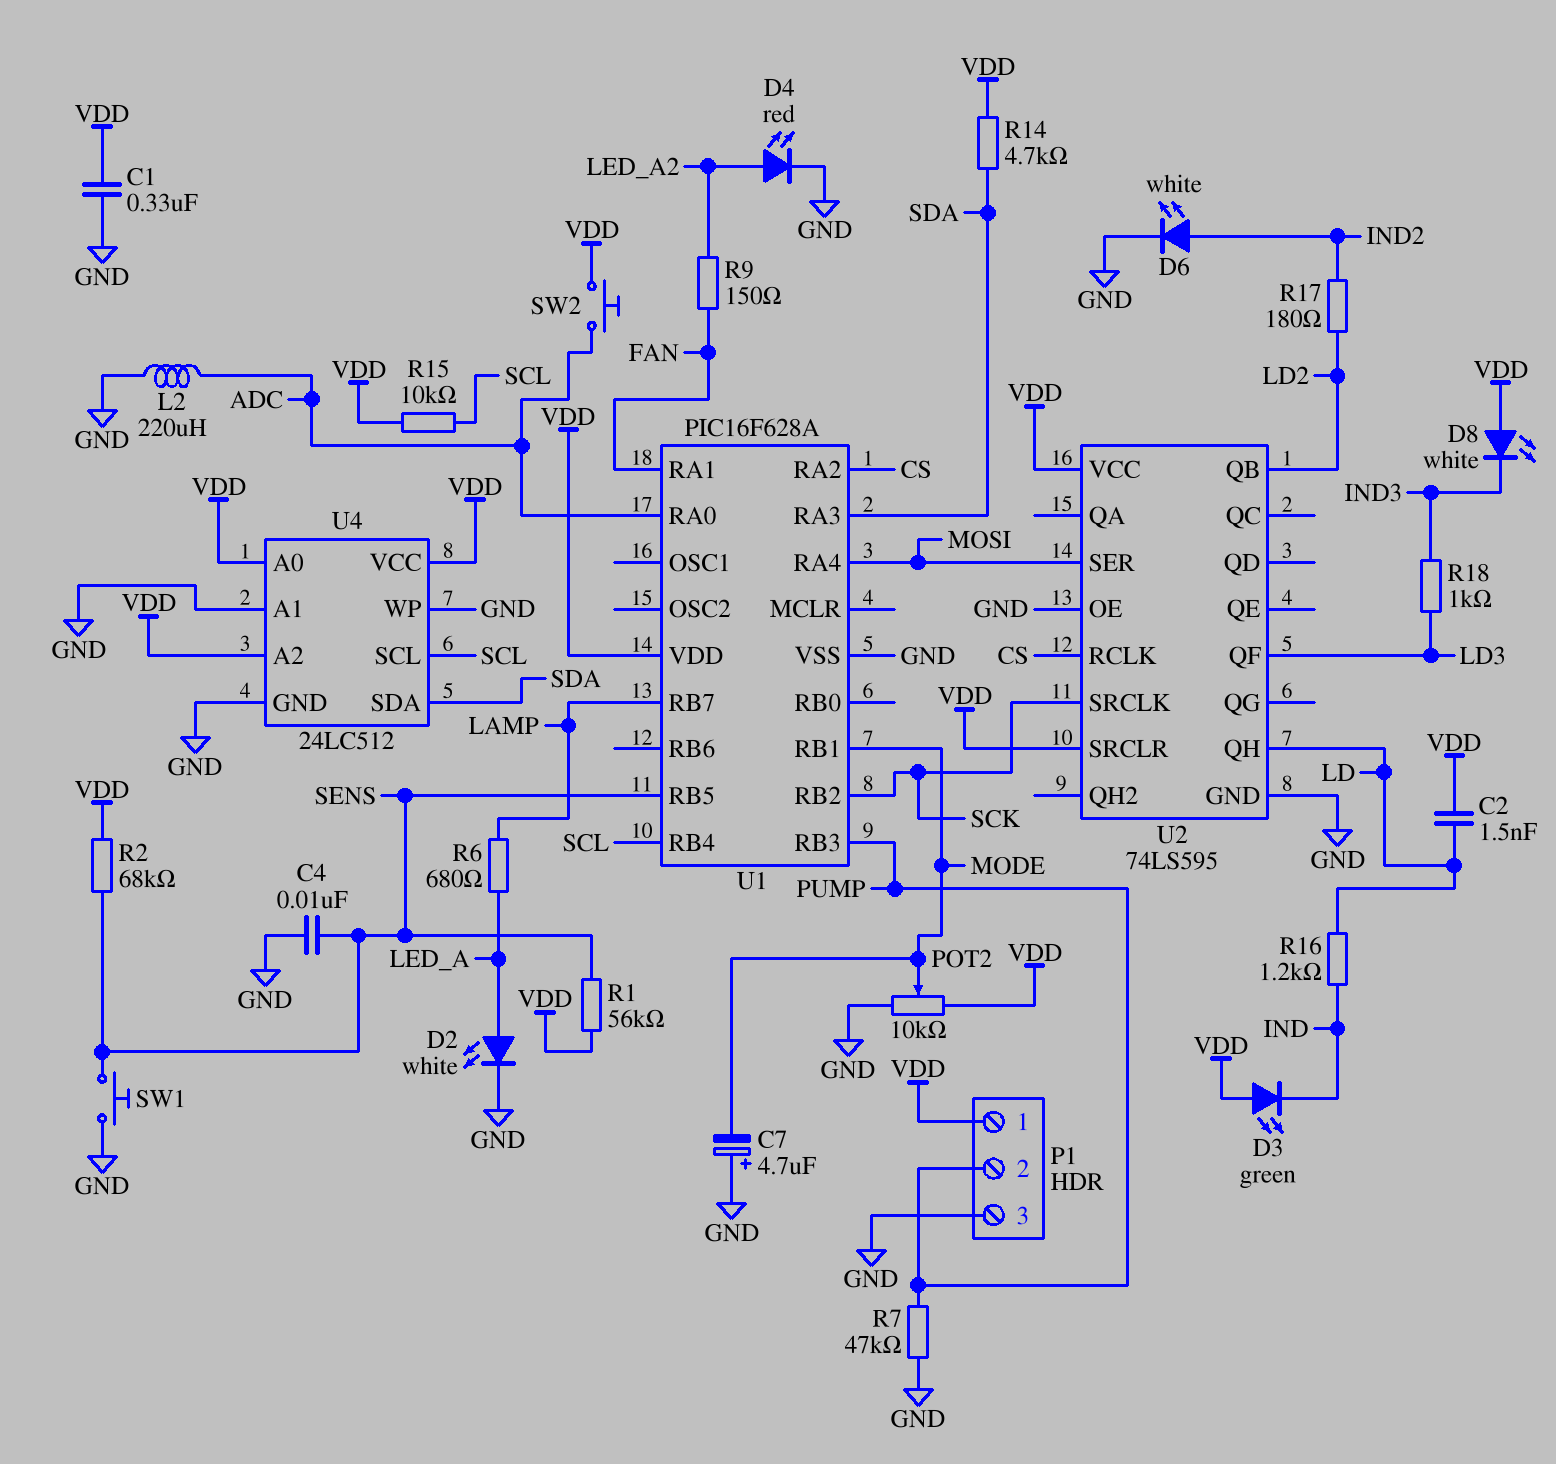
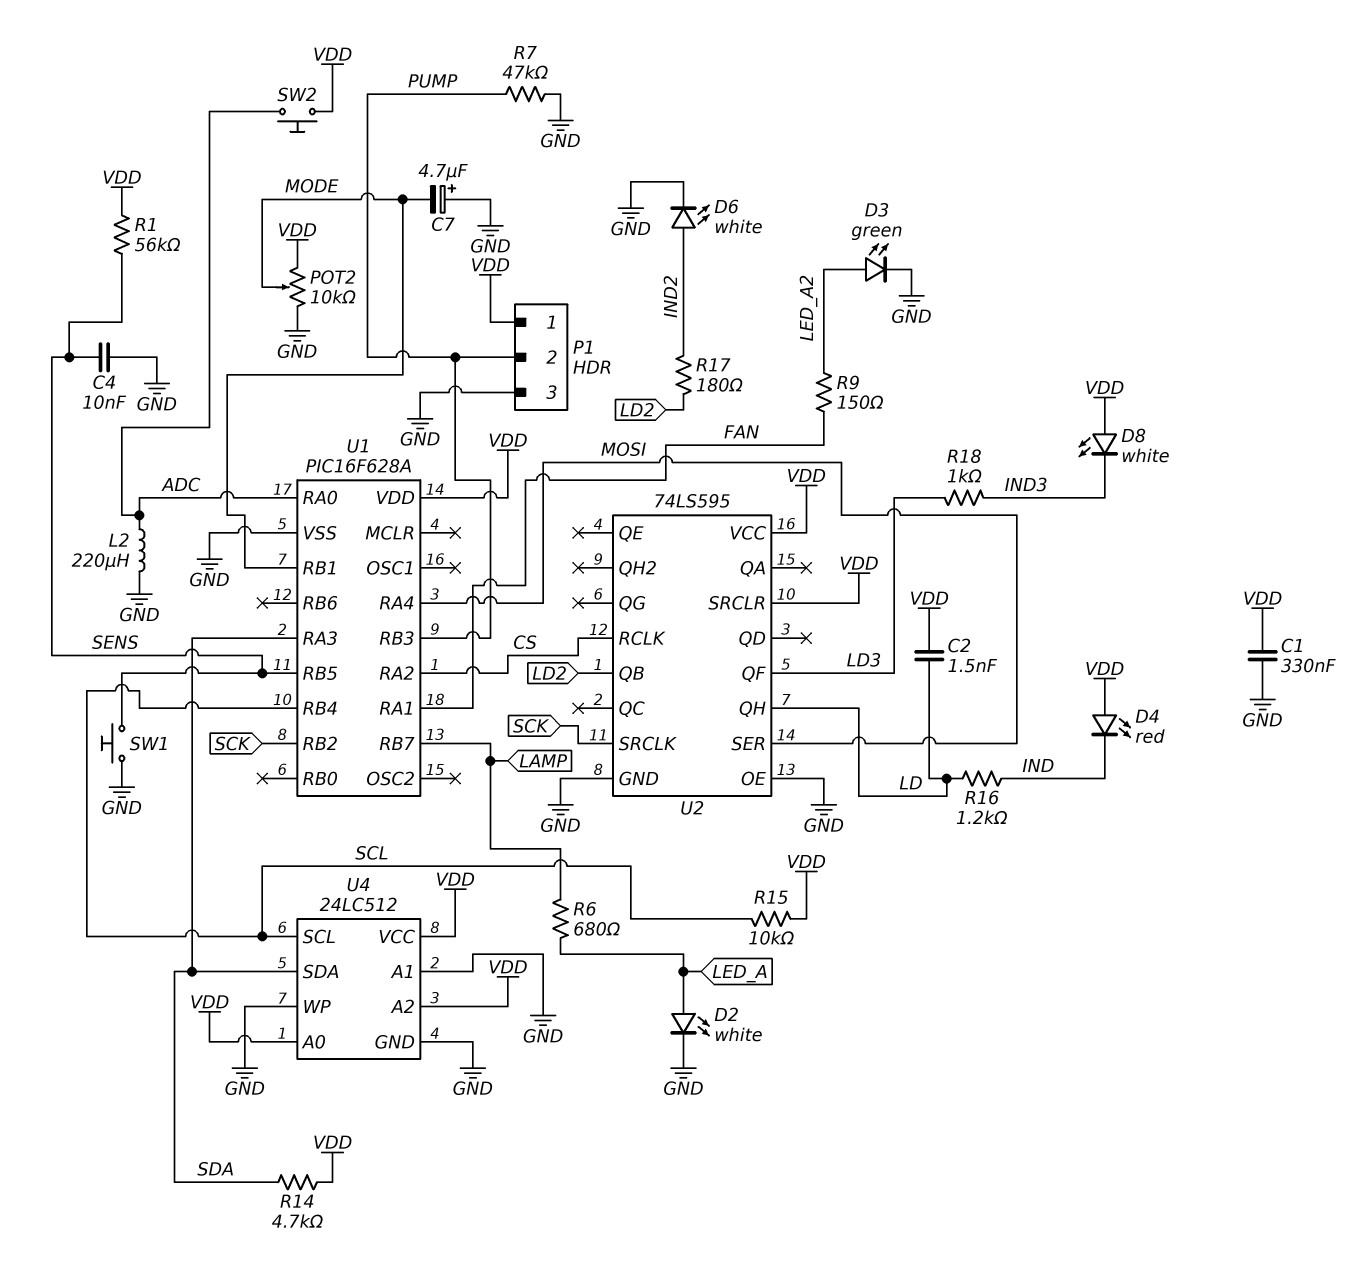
D3: LED green (A VDD, K IND) -> LED green (A LED_A2, K GND)
D4: LED red (A LED_A2, K GND) -> LED red (A VDD, K IND)
R2: 68k (SENS, VDD) -> none

